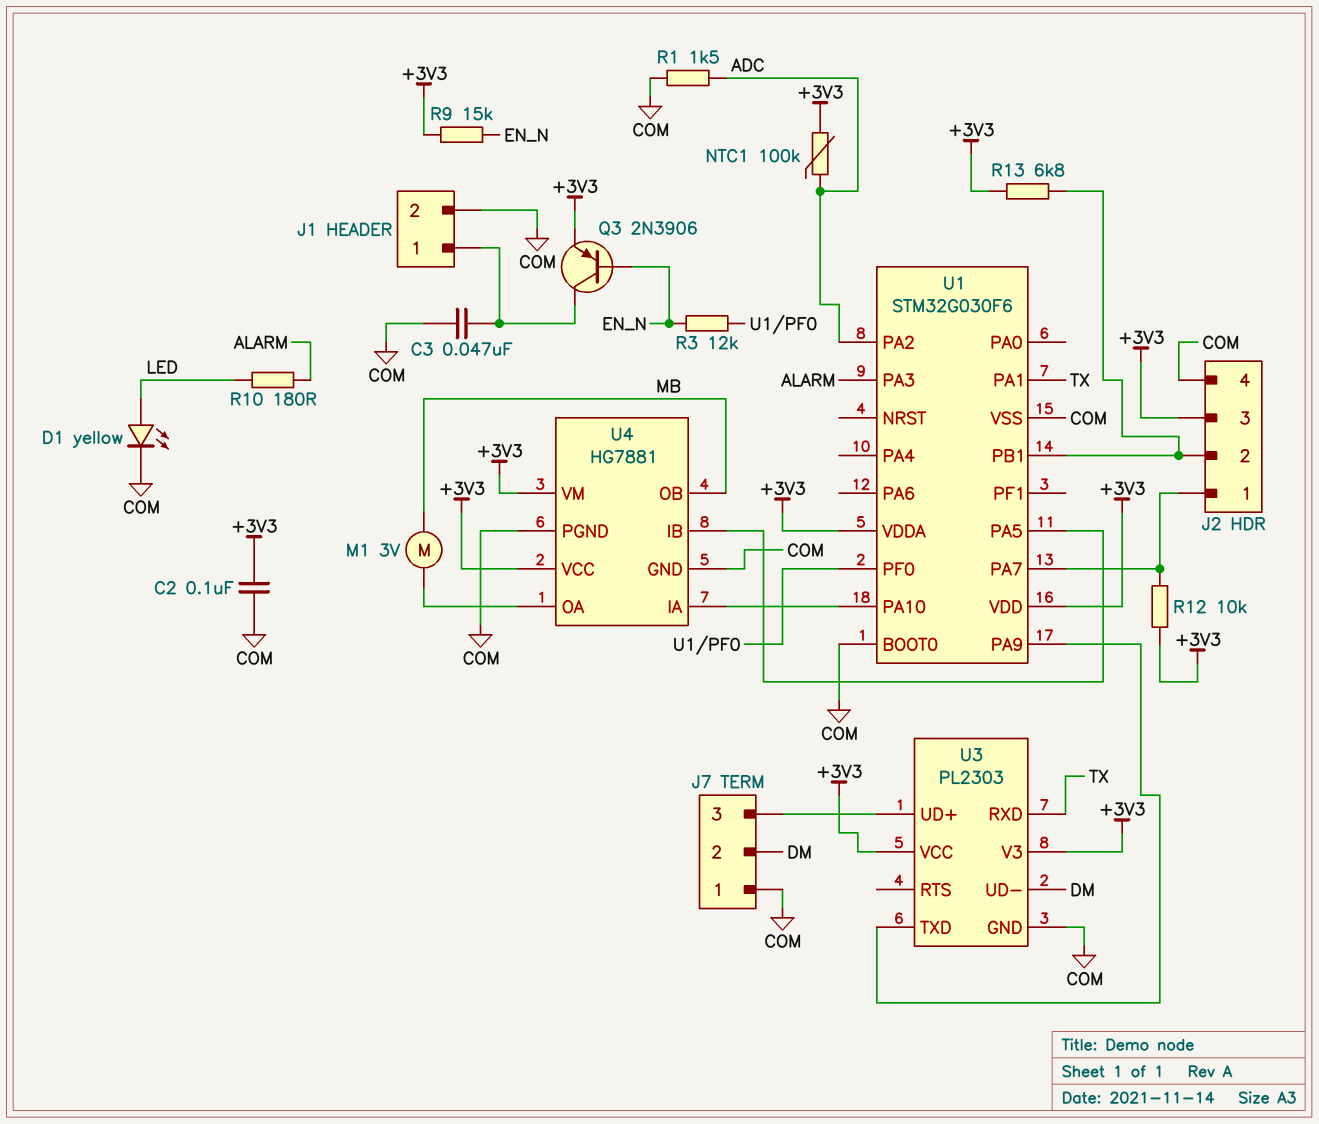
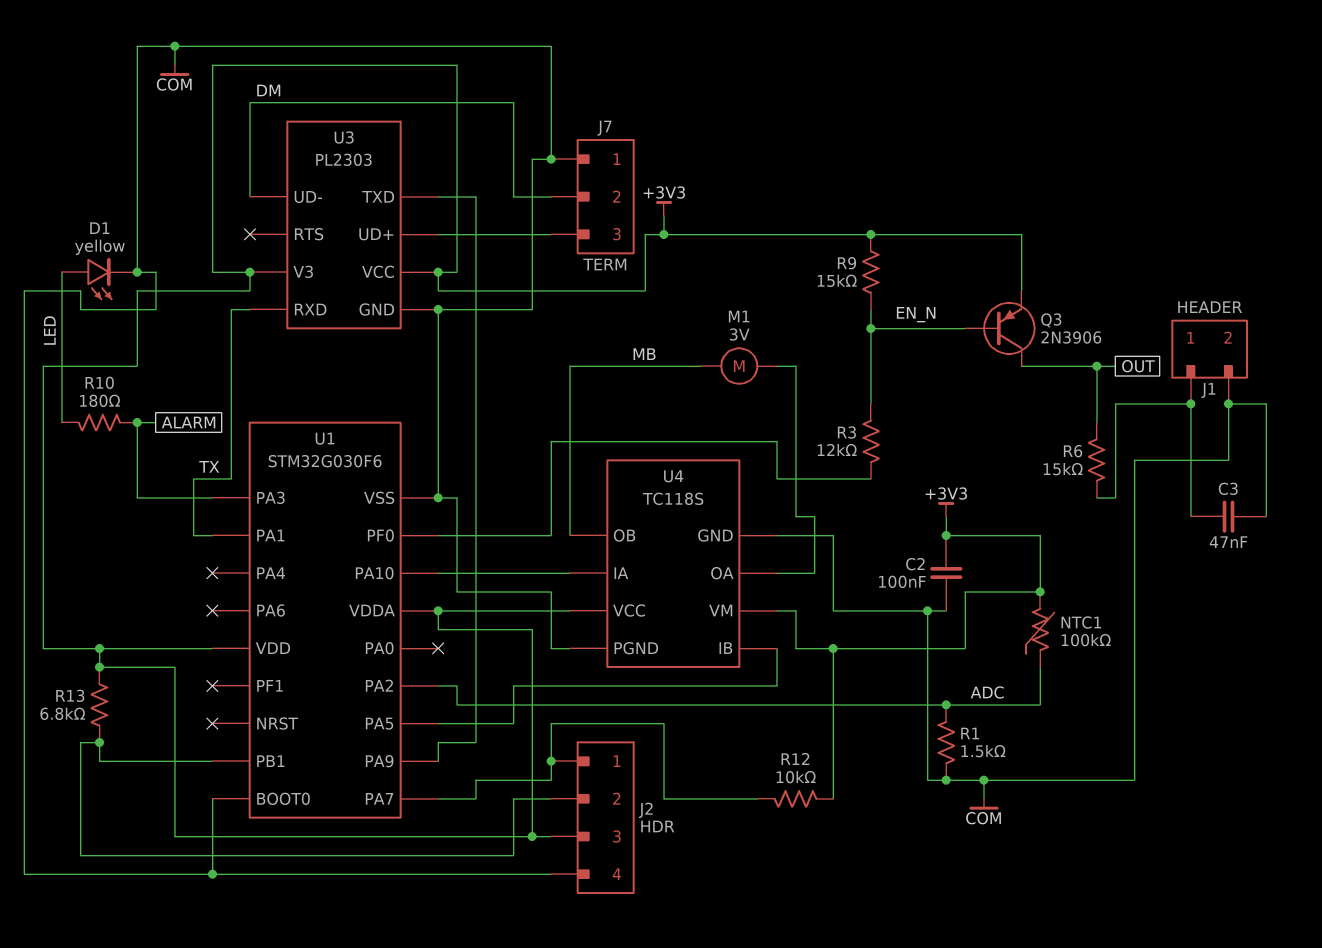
Q3: PNP 2N3906 (B EN_N, C J1/1, E +3V3) -> PNP 2N3906 (B EN_N, C OUT, E +3V3)
R6: none -> 15k (J1/1, OUT)
U4: HG7881 -> TC118S

